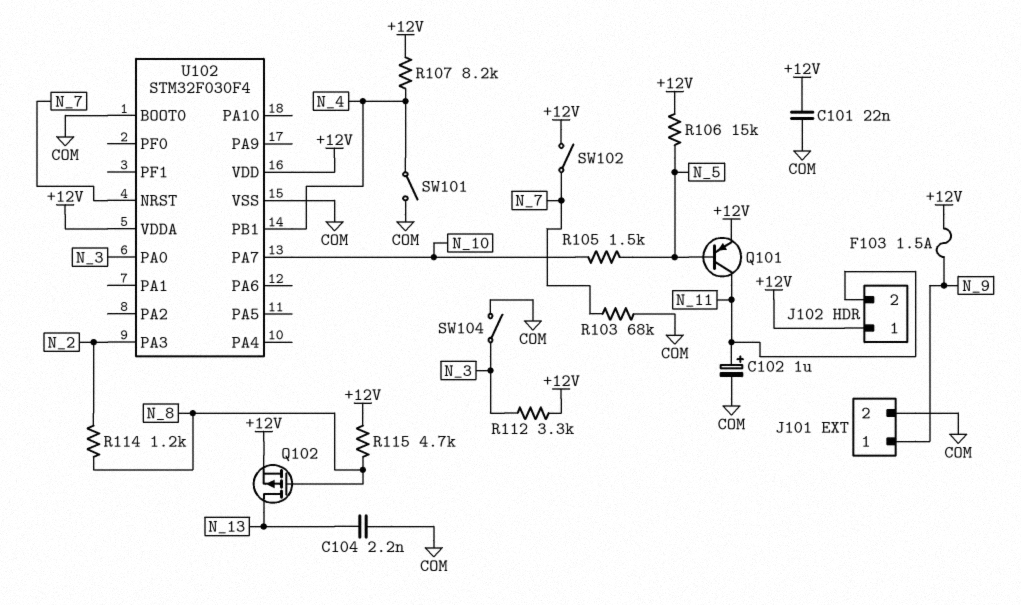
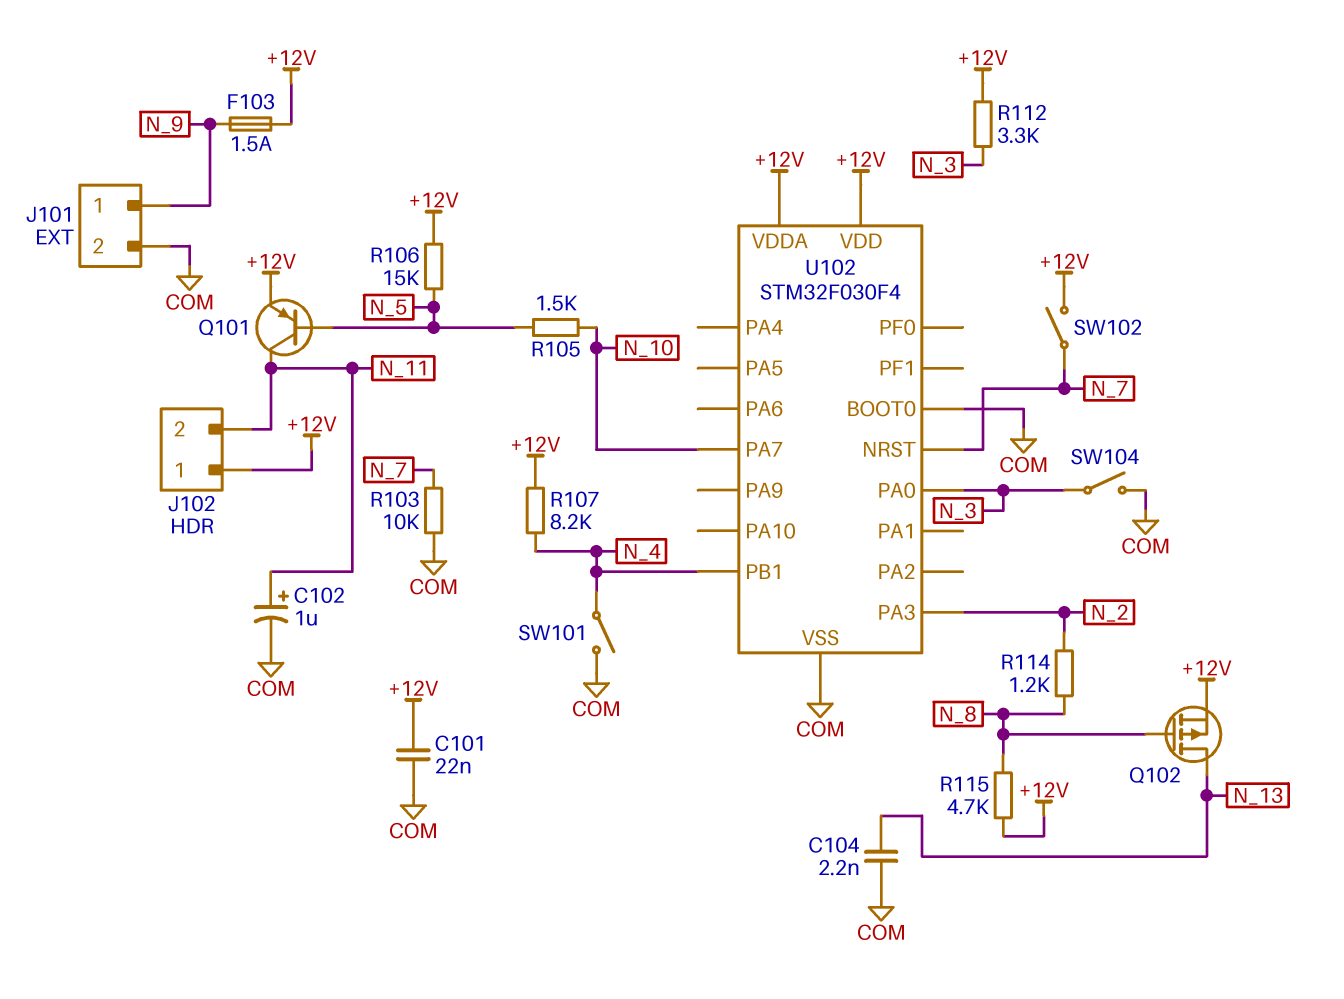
R103: 68k (COM, N_7) -> 10k (COM, N_7)

